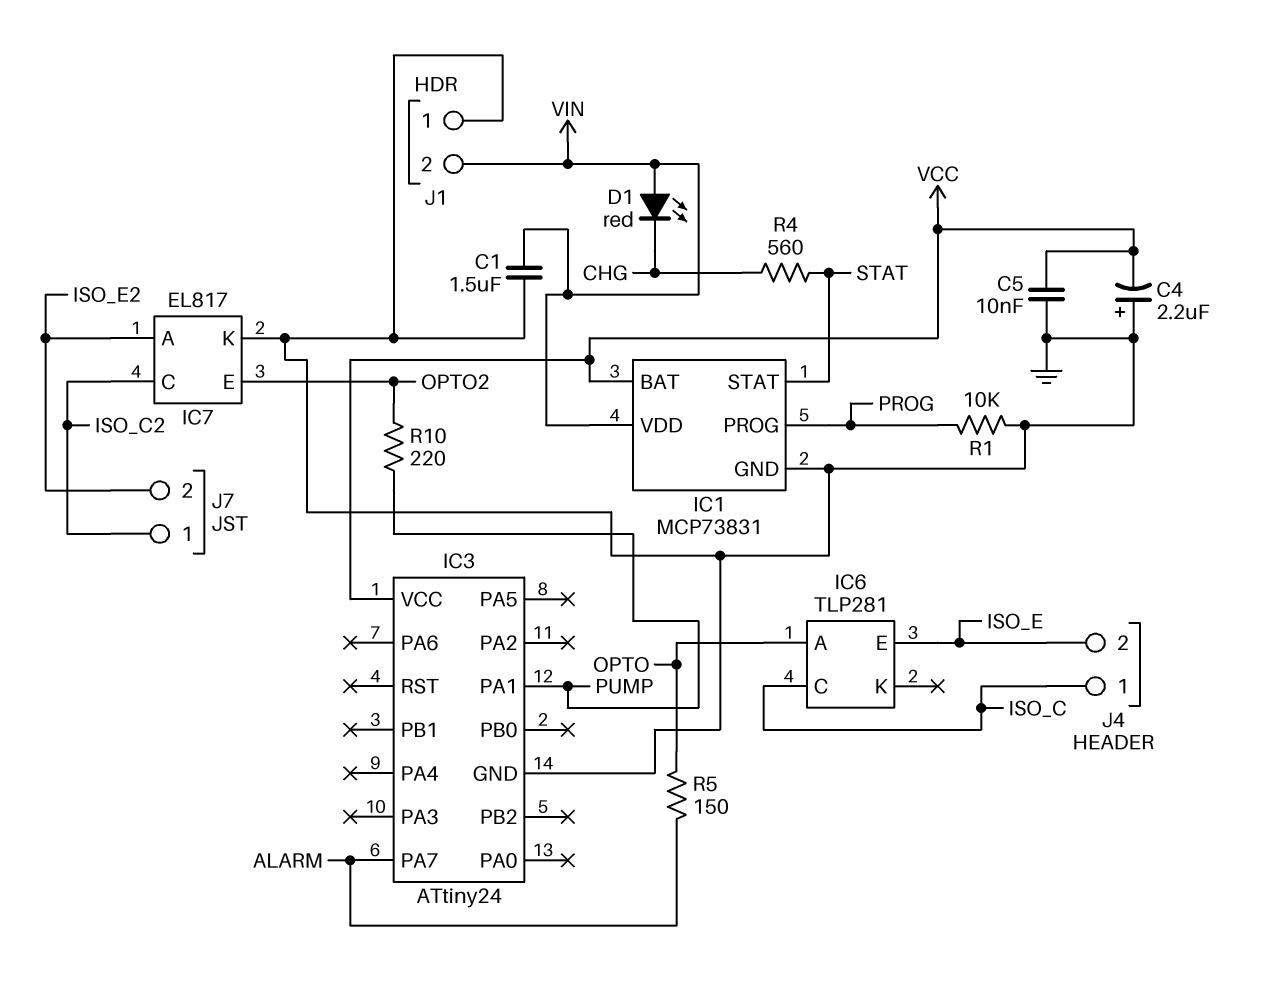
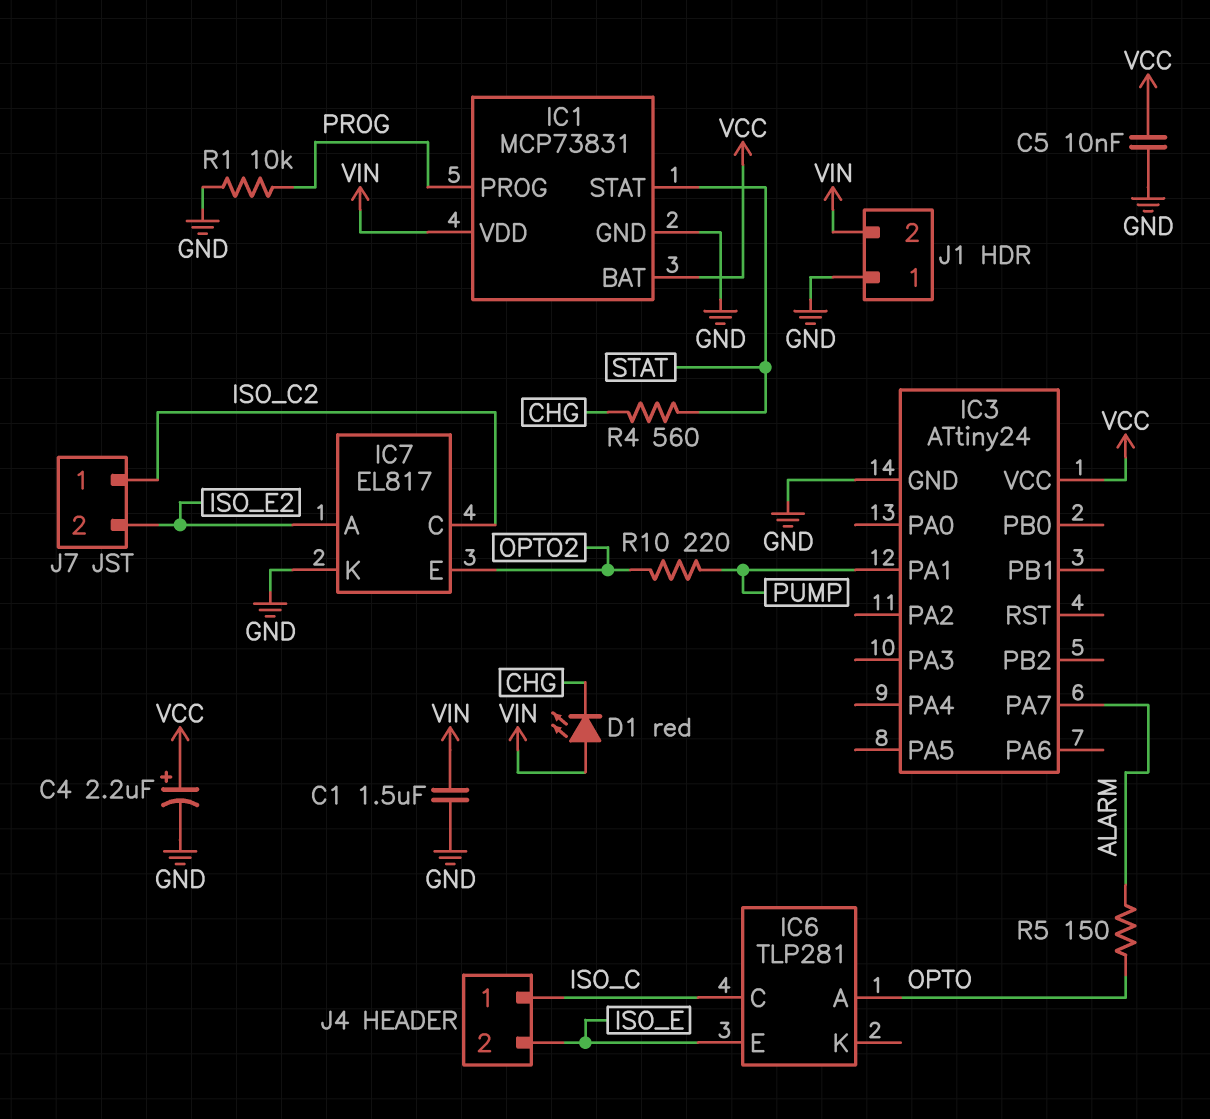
C4: 2.2uF (plus GND, minus VCC) -> 2.2uF (plus VCC, minus GND)

